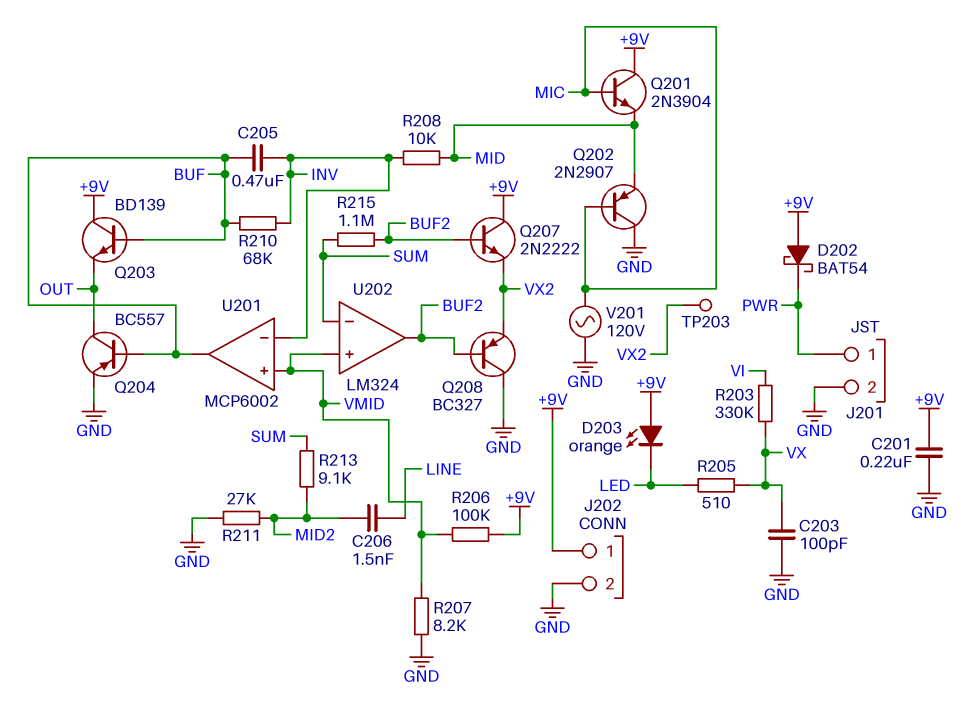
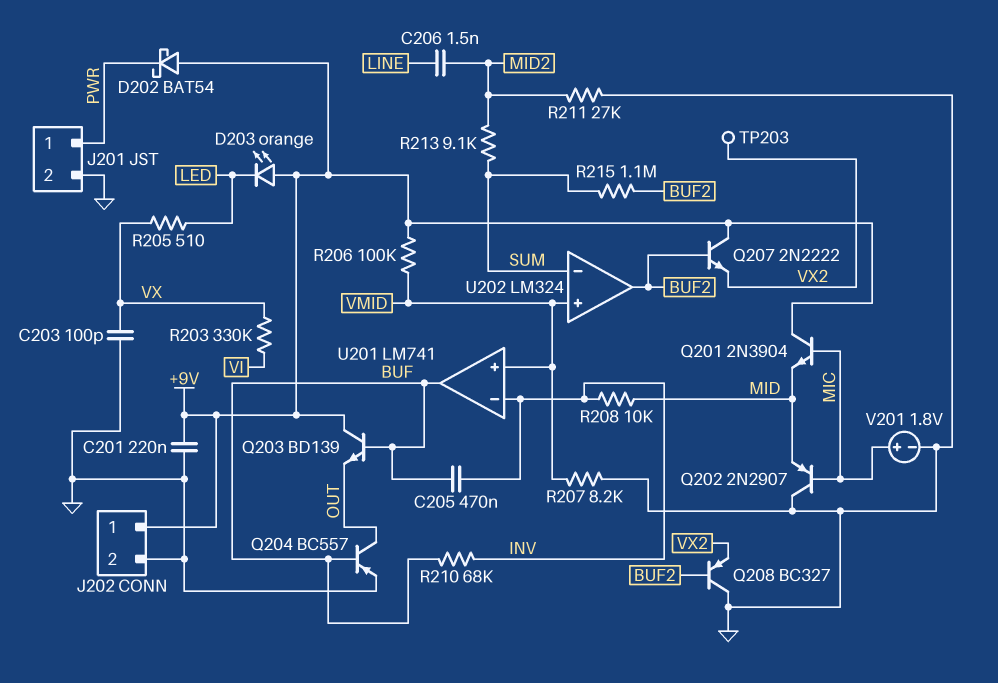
U201: MCP6002 -> LM741
V201: AC 120V (GND, MIC) -> 1.8V (plus MIC, minus GND)

